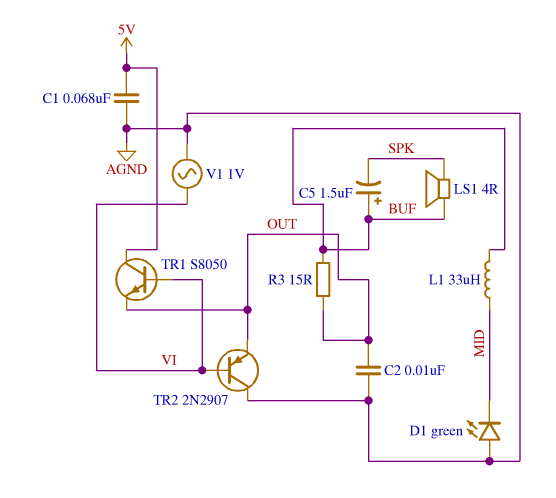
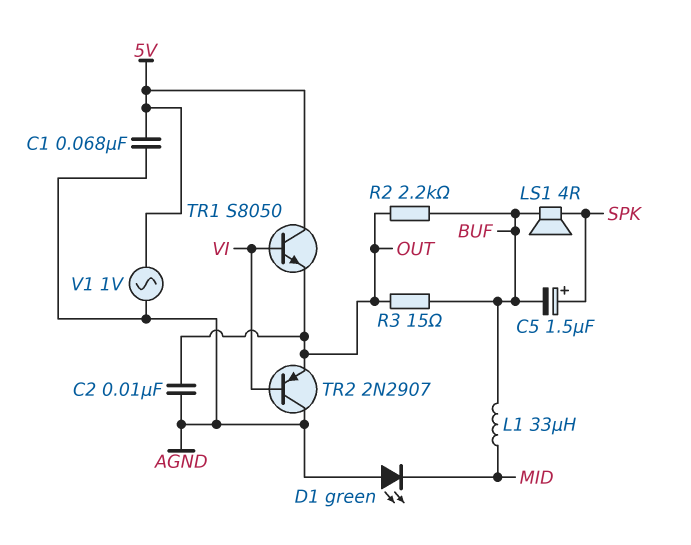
C5: 1.5uF (plus BUF, minus SPK) -> 1.5uF (plus SPK, minus BUF)
R2: none -> 2.2k (BUF, OUT)
V1: AC 1V (AGND, VI) -> AC 1V (5V, AGND)

